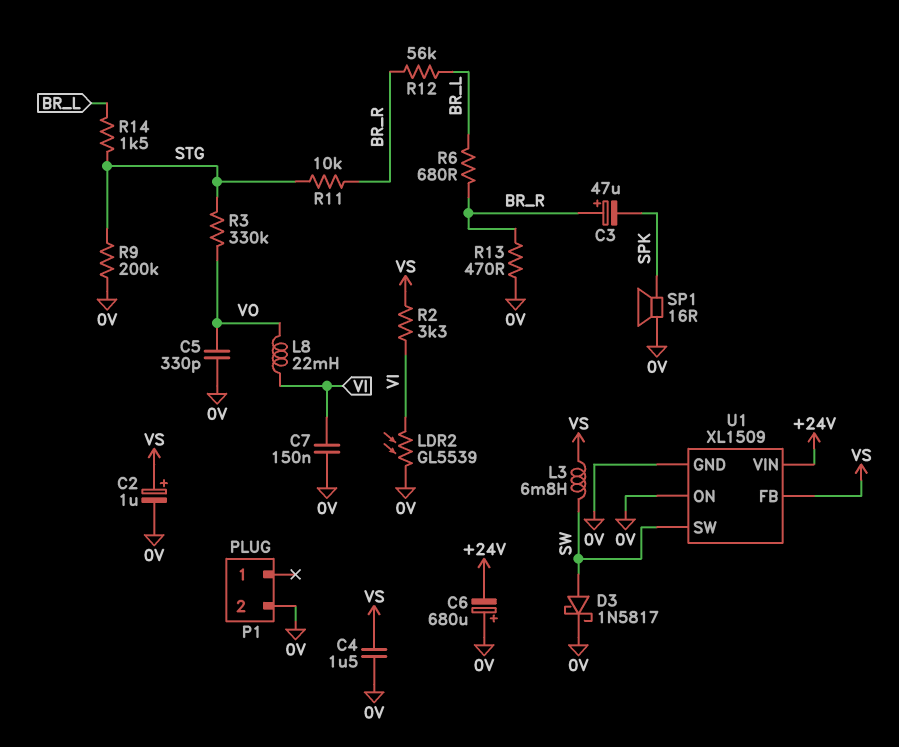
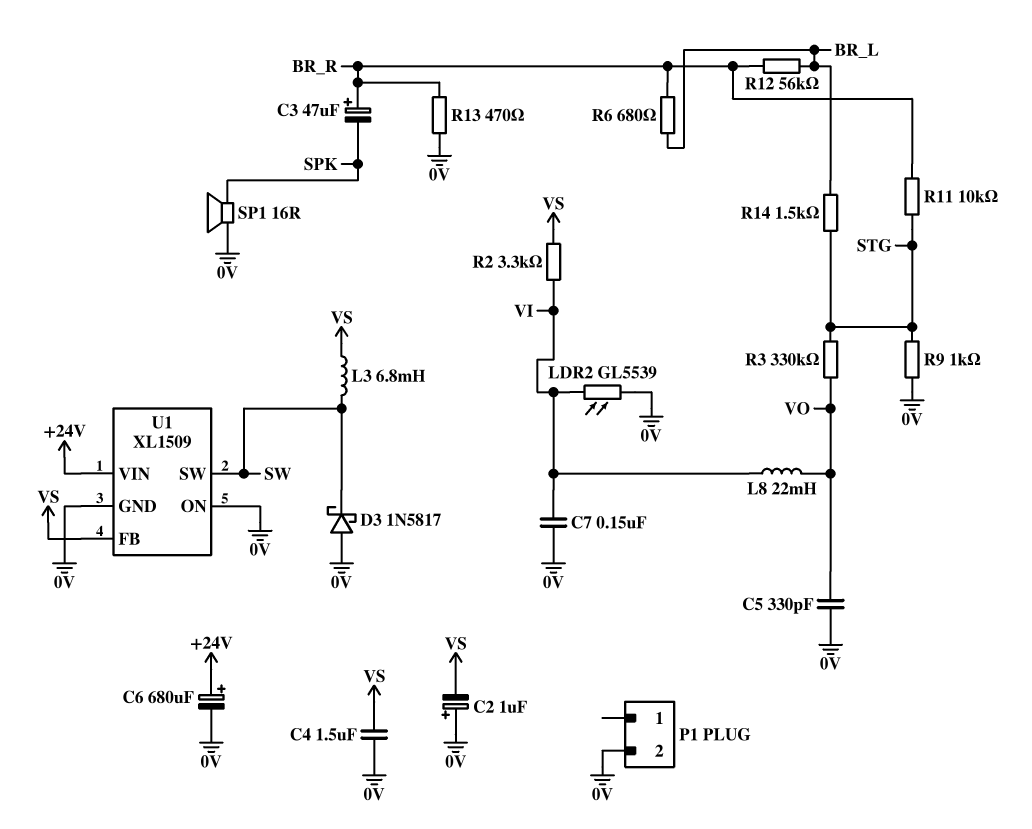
C2: 1uF (plus VS, minus 0V) -> 1uF (plus 0V, minus VS)
C6: 680uF (plus 0V, minus +24V) -> 680uF (plus +24V, minus 0V)
D3: schottky 1N5817 (A SW, K 0V) -> schottky 1N5817 (A 0V, K SW)
R9: 200k (0V, STG) -> 1k (0V, STG)

